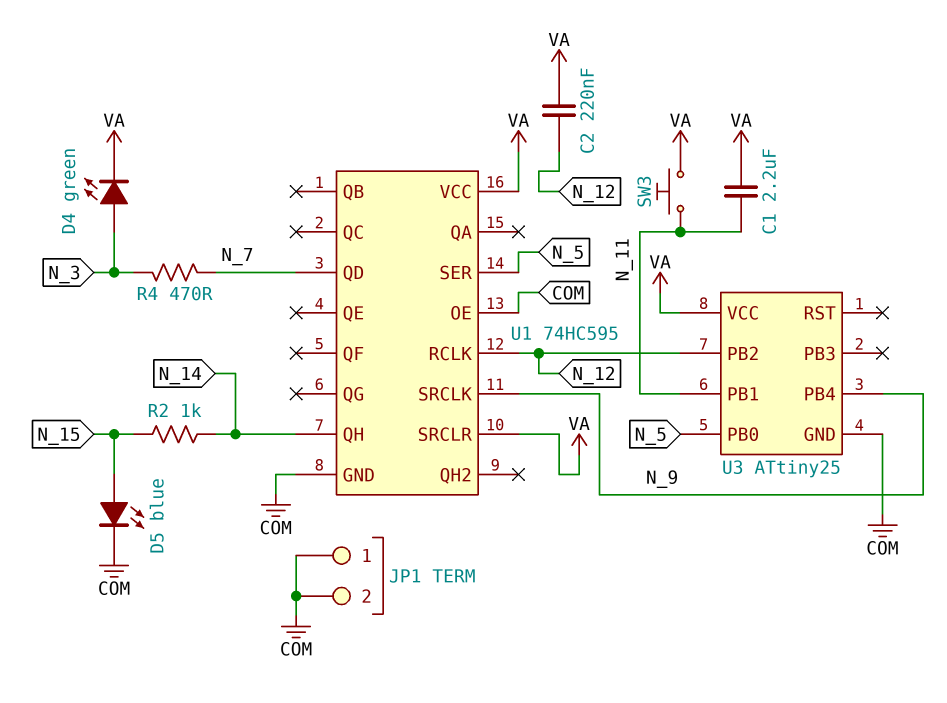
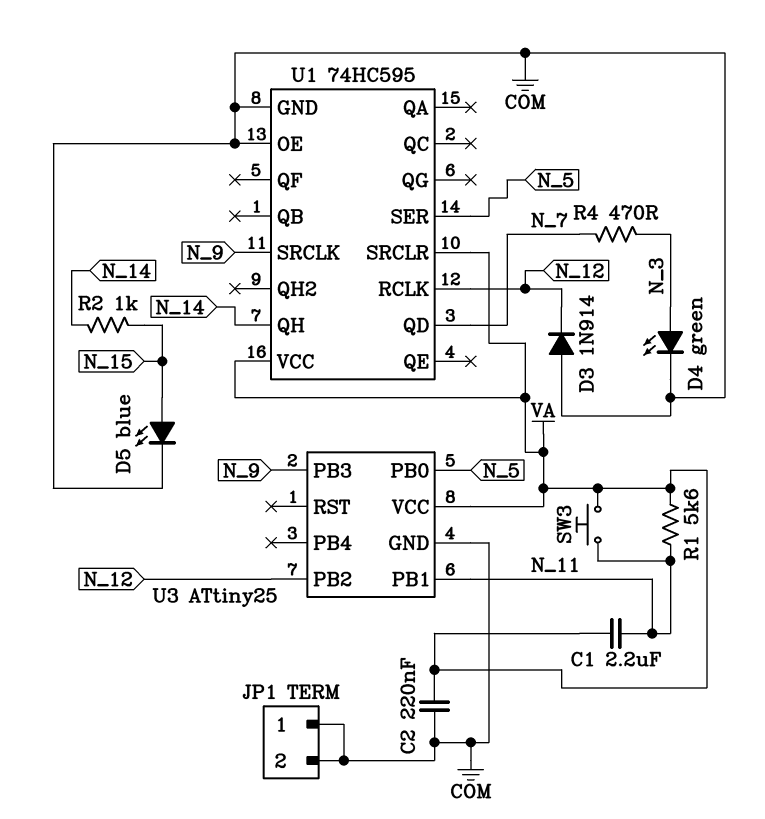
C2: 220nF (N_12, VA) -> 220nF (COM, VA)
D3: none -> diode 1N914 (A COM, K N_12)
D4: LED green (A N_3, K VA) -> LED green (A N_3, K COM)
R1: none -> 5.6k (N_11, VA)
U3 pin PB3: none -> N_9
U3 pin PB4: N_9 -> none

